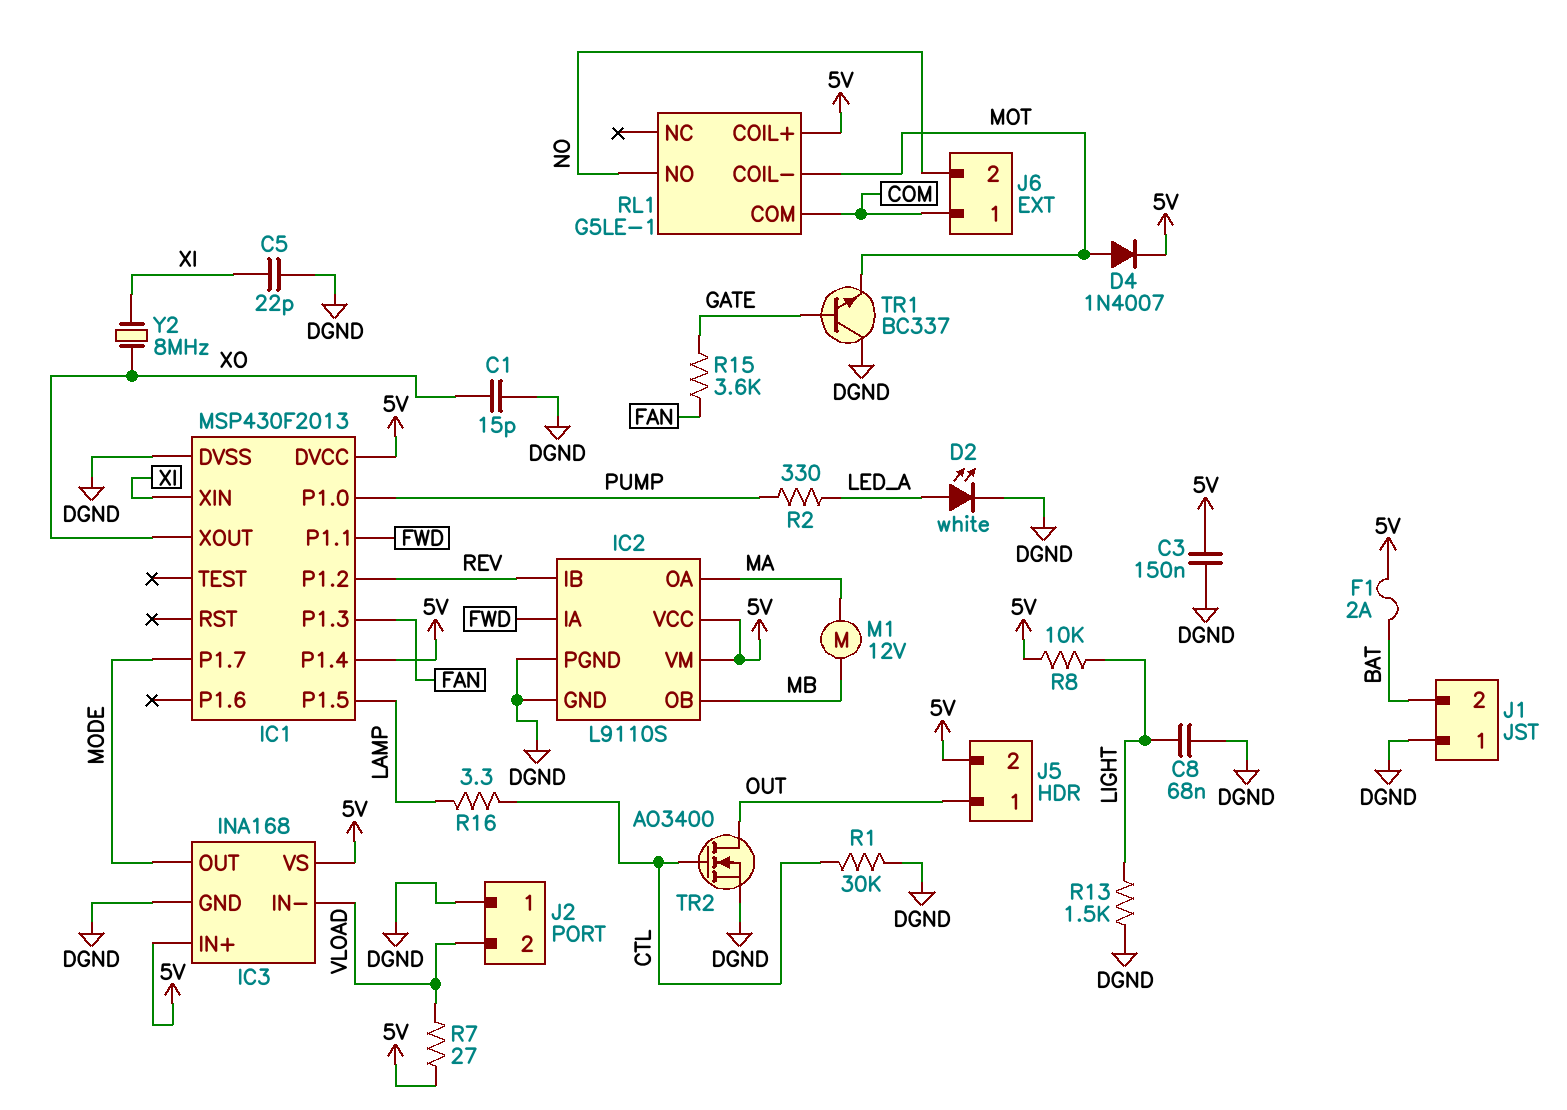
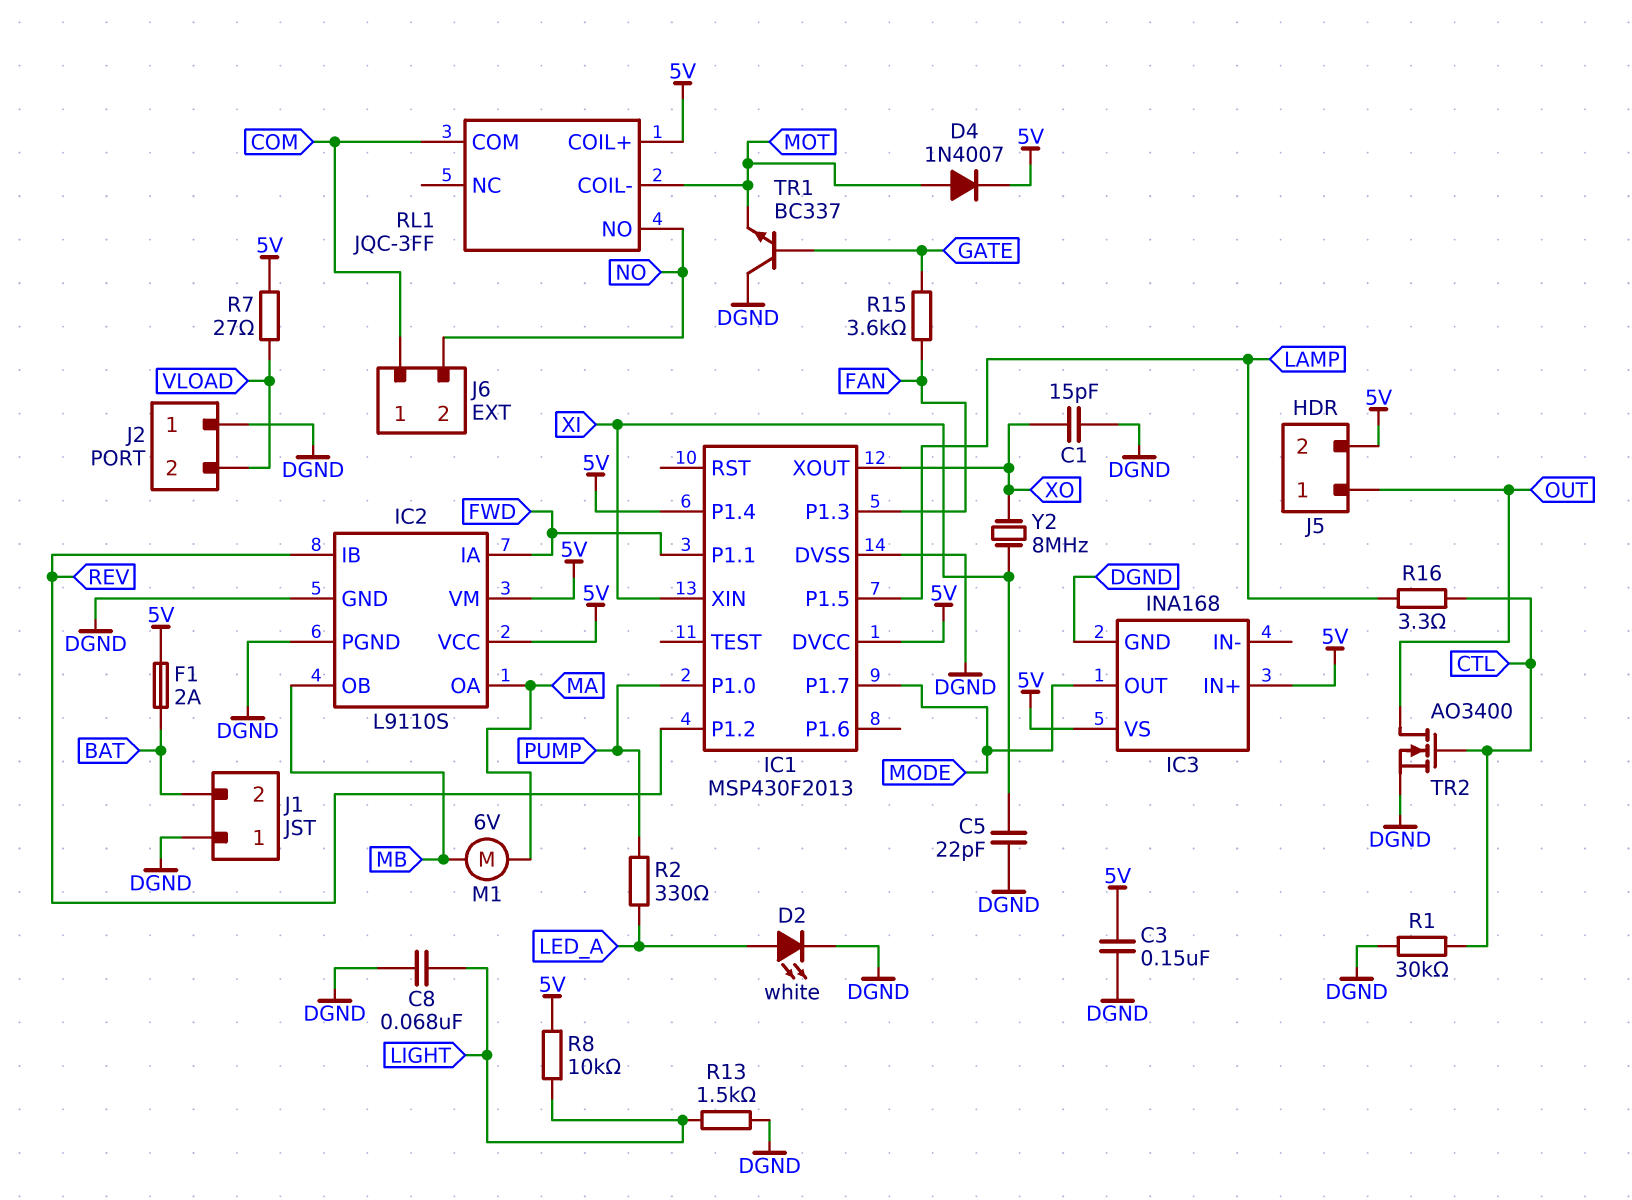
IC3 pin IN-: VLOAD -> none
M1: motor 12V (MA, MB) -> motor 6V (MA, MB)
RL1: G5LE-1 -> JQC-3FF

